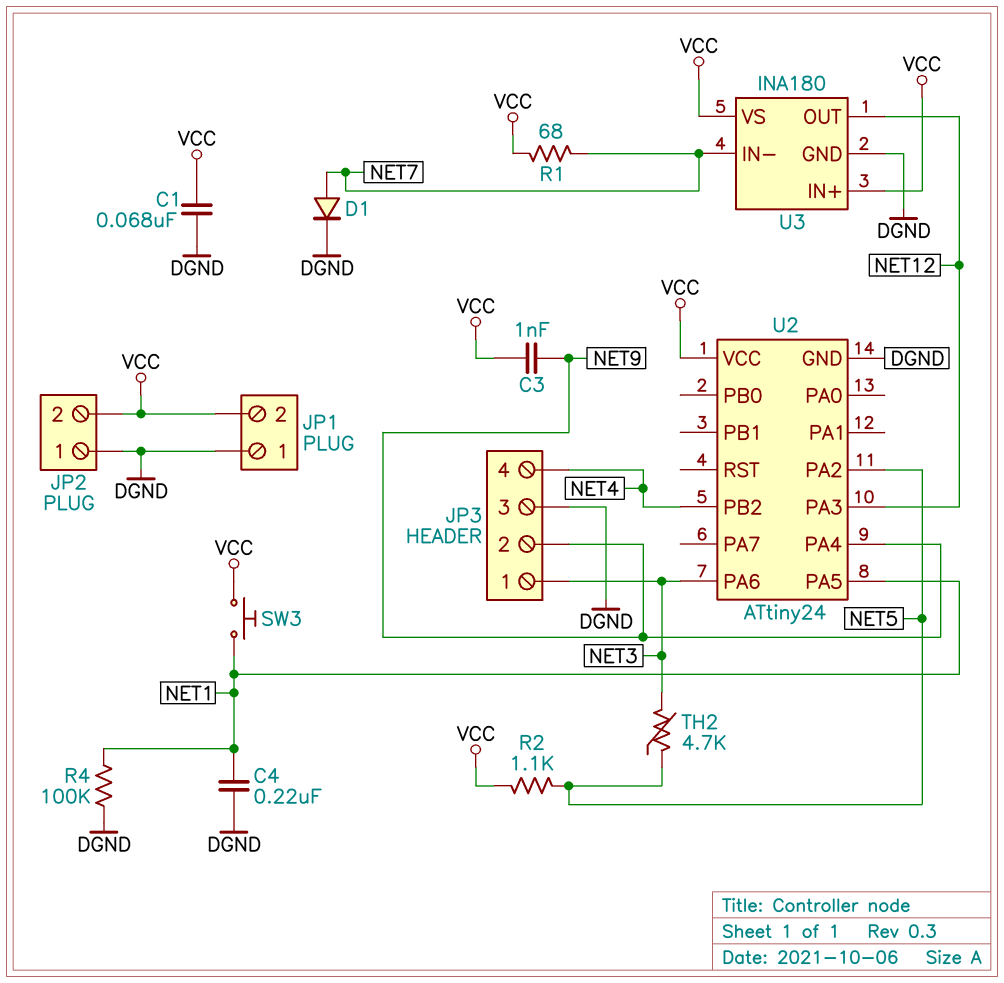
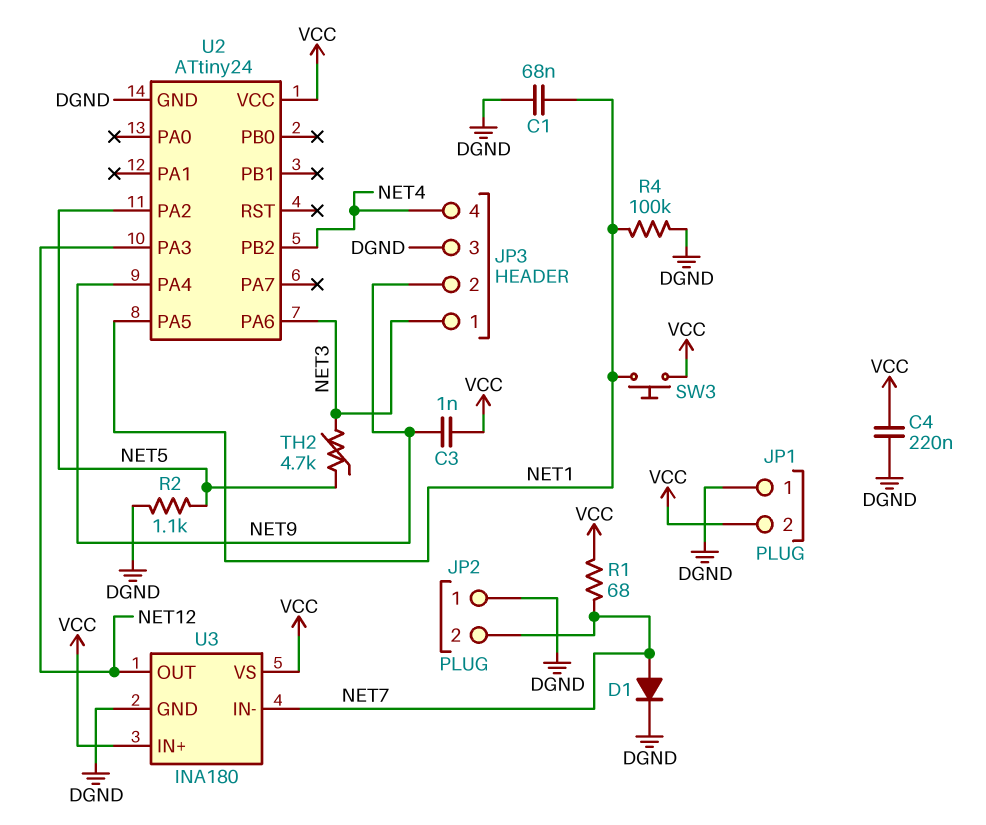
C1: 68nF (DGND, VCC) -> 68nF (DGND, NET1)
C4: 220nF (DGND, NET1) -> 220nF (DGND, VCC)
JP2 pin 2: VCC -> NET7
R2: 1.1k (NET5, VCC) -> 1.1k (DGND, NET5)

